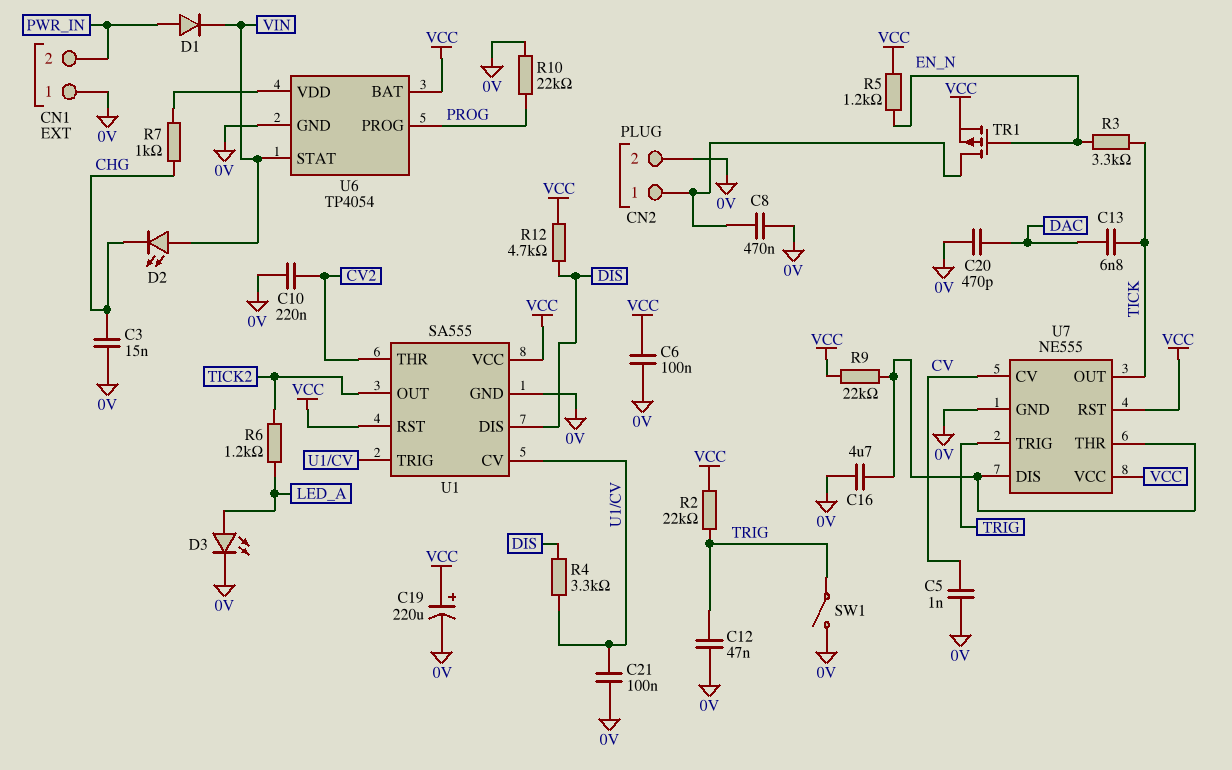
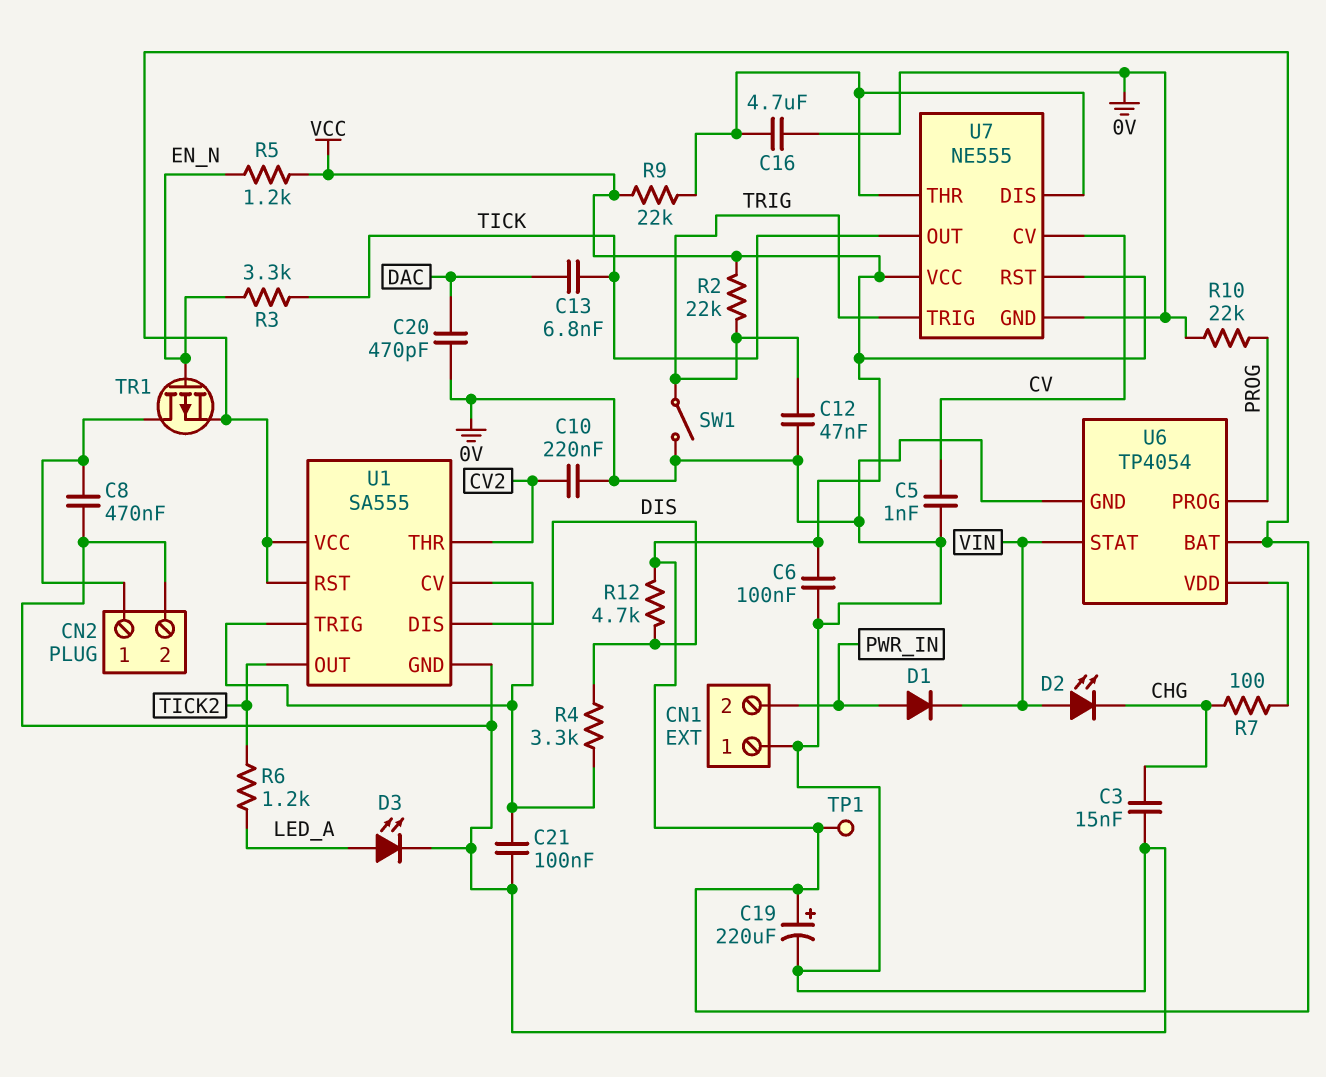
R7: 1k (CHG, U6/VDD) -> 100 (CHG, U6/VDD)
TP1: none -> test point (VCC)

